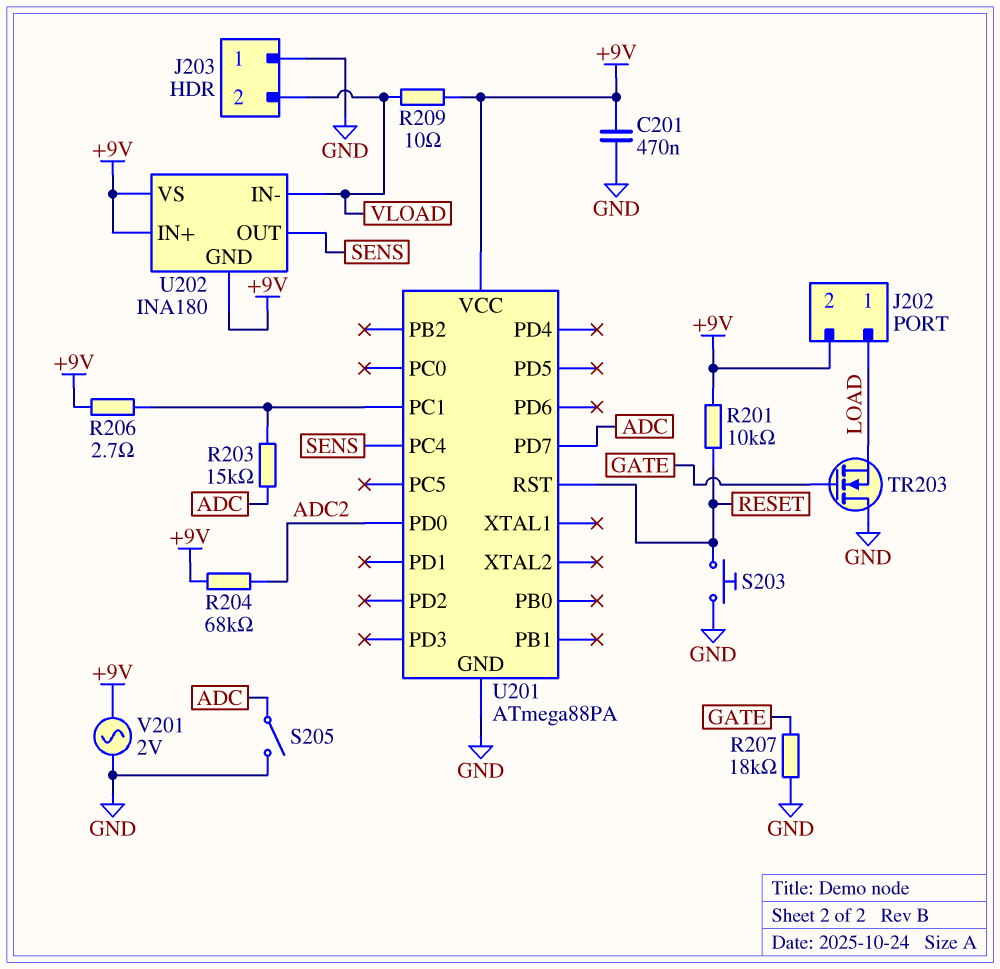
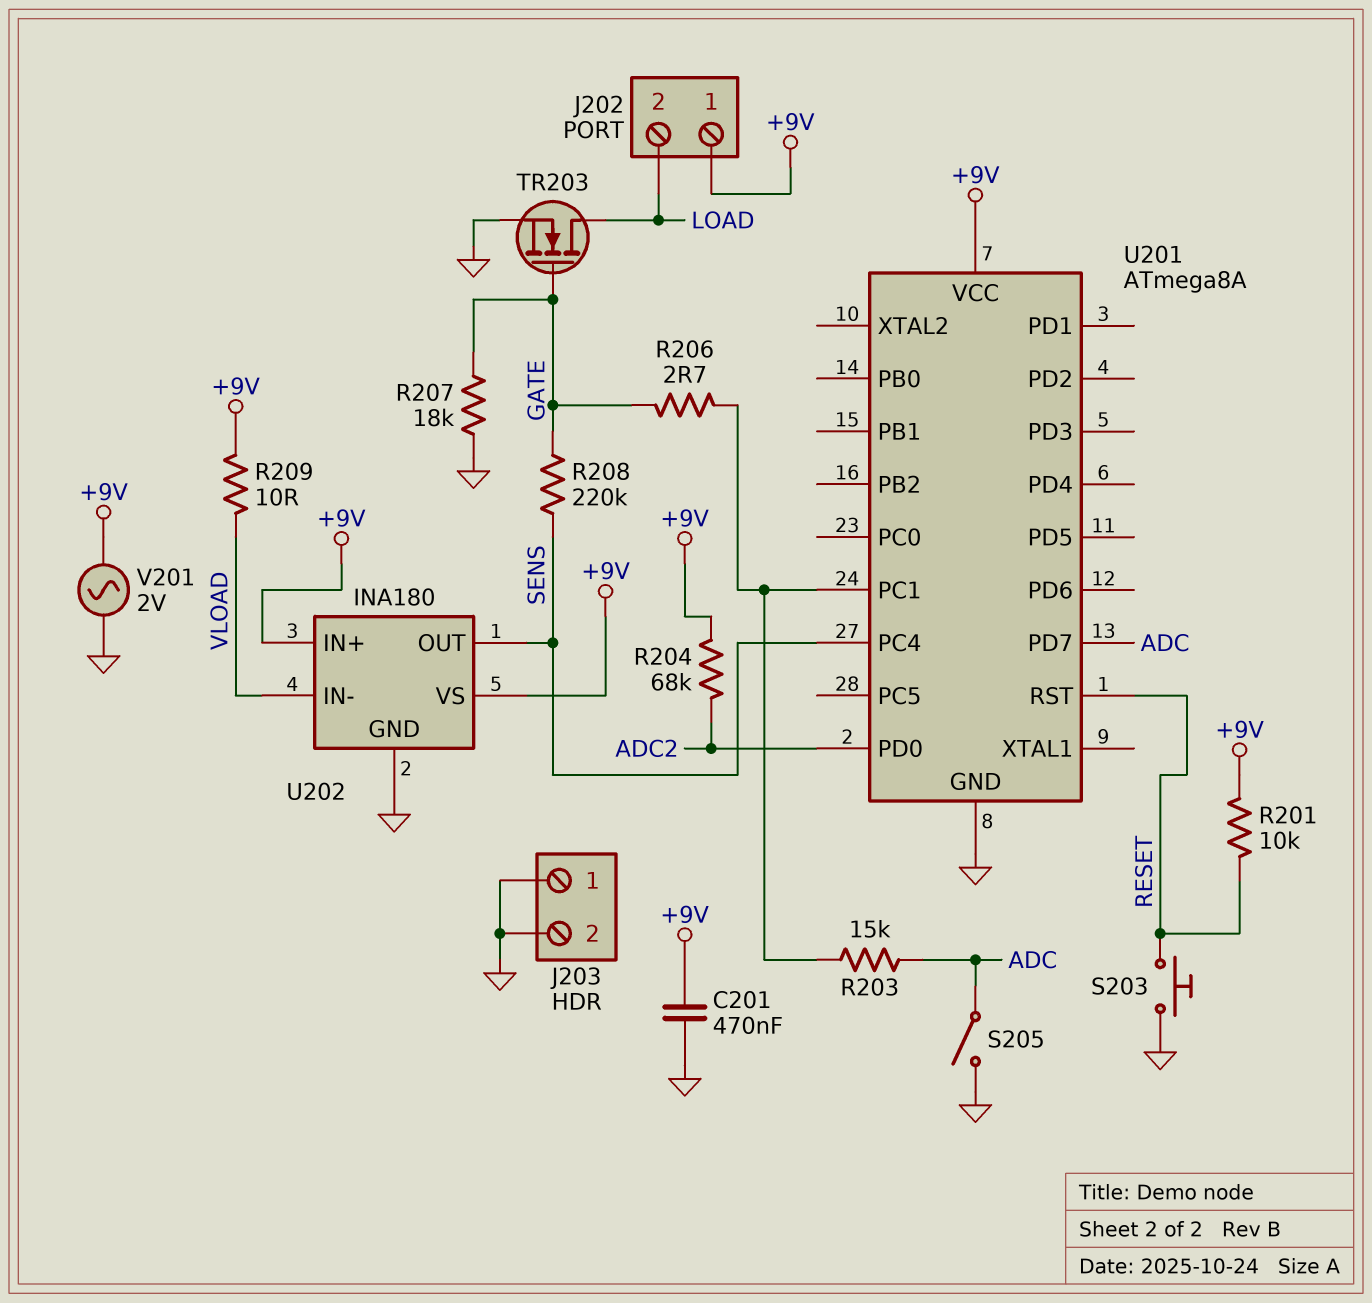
J202 pin 1: LOAD -> +9V
J202 pin 2: +9V -> LOAD
J203 pin 2: VLOAD -> GND
R206: 2.7 (+9V, U201/PC1) -> 2.7 (GATE, U201/PC1)
R208: none -> 220k (GATE, SENS)
TR203: NMOS (G GATE, D GND, S LOAD) -> NMOS (G GATE, D LOAD, S GND)
U201: ATmega88PA -> ATmega8A
U202 pin GND: +9V -> GND

